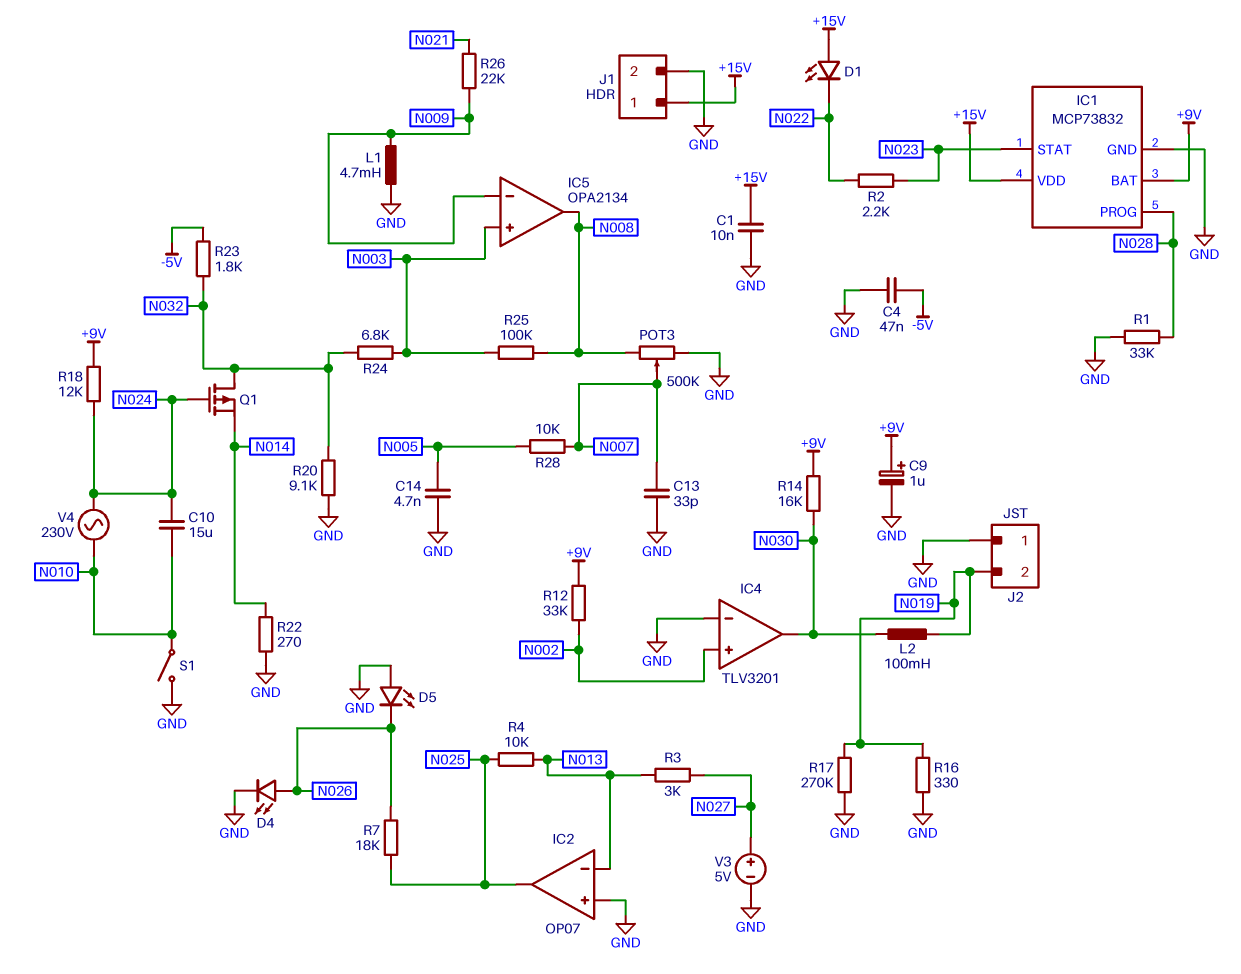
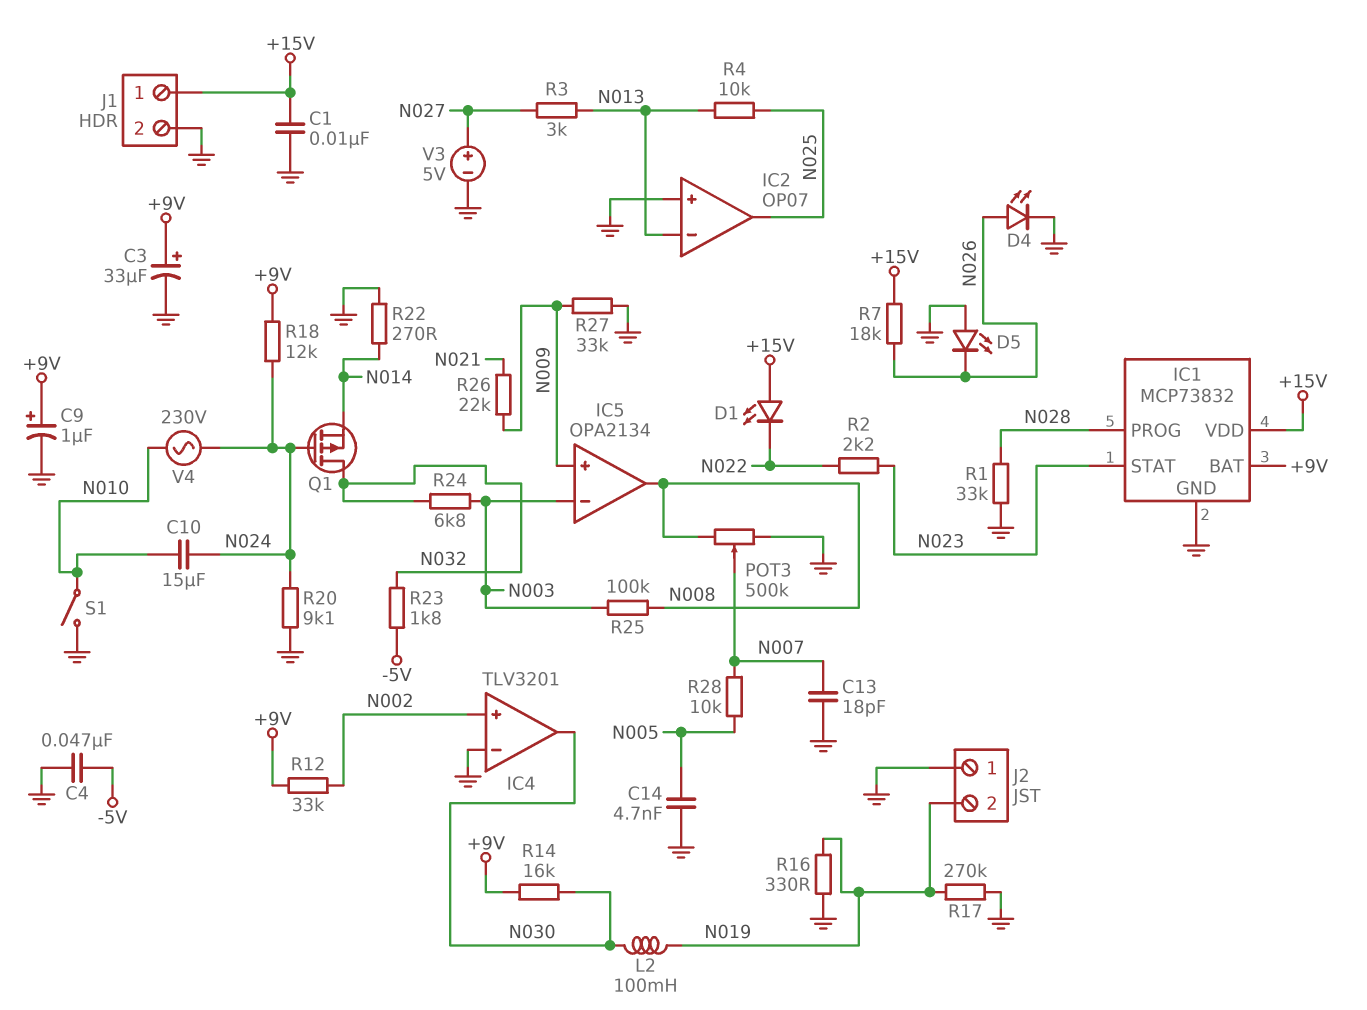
C3: none -> 33uF (plus +9V, minus GND)
C13: 33pF (GND, N007) -> 18pF (GND, N007)
IC5 pin in+: N003 -> N009
IC5 pin in-: N009 -> N003
L1: 4.7mH (GND, N009) -> none
R7: 18k (N025, N026) -> 18k (+15V, N026)
R20: 9.1k (GND, N032) -> 9.1k (GND, N024)
R27: none -> 33k (GND, N009)

